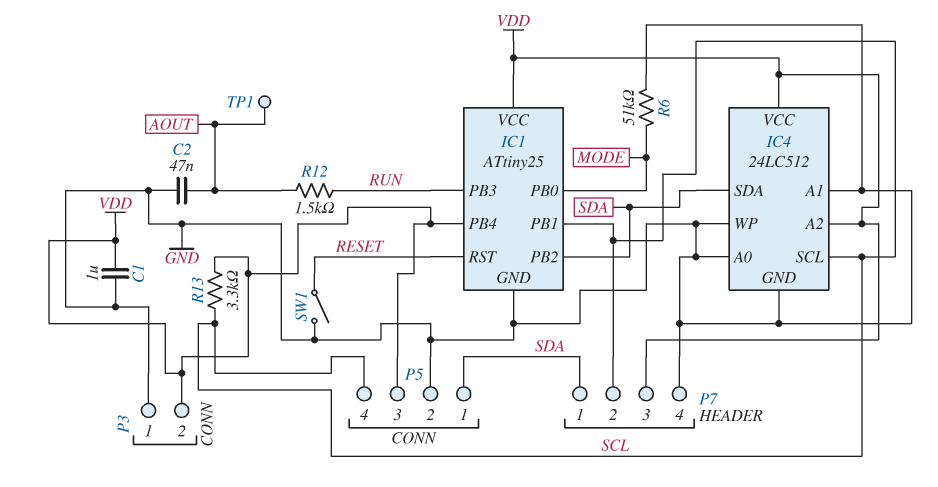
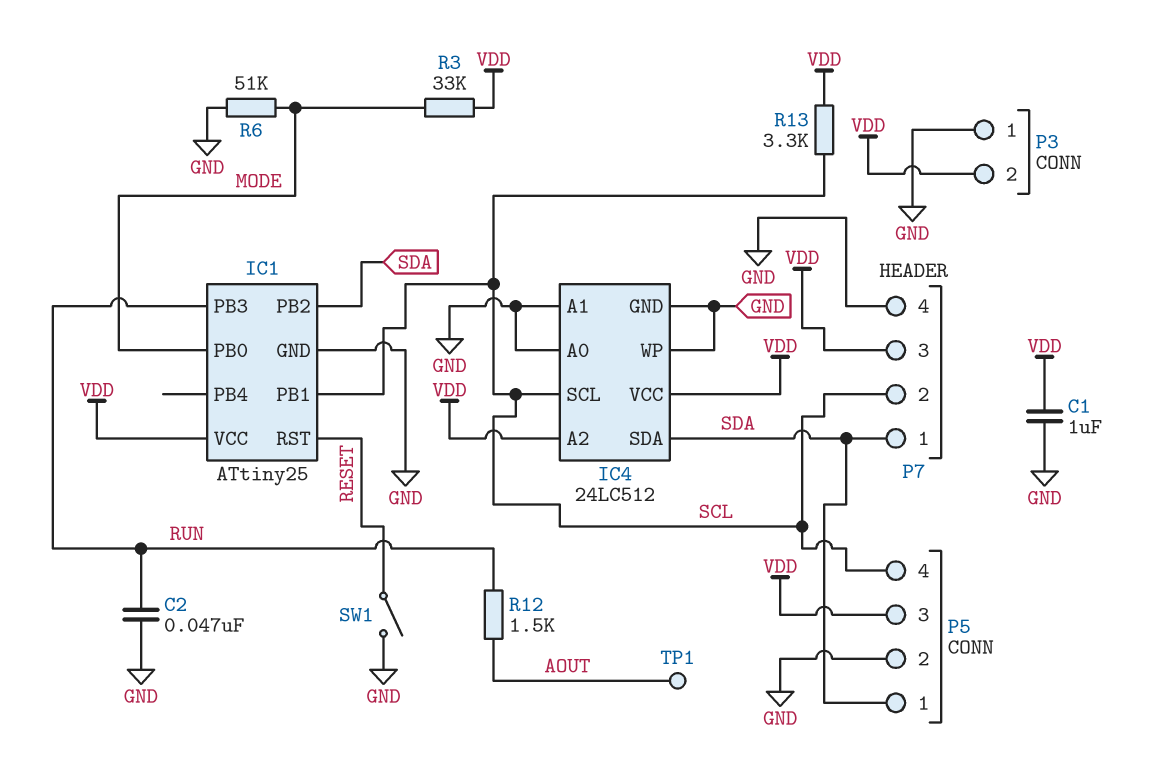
C2: 47nF (AOUT, GND) -> 47nF (GND, RUN)
IC1 pin PB4: VDD -> none
R3: none -> 33k (MODE, VDD)

